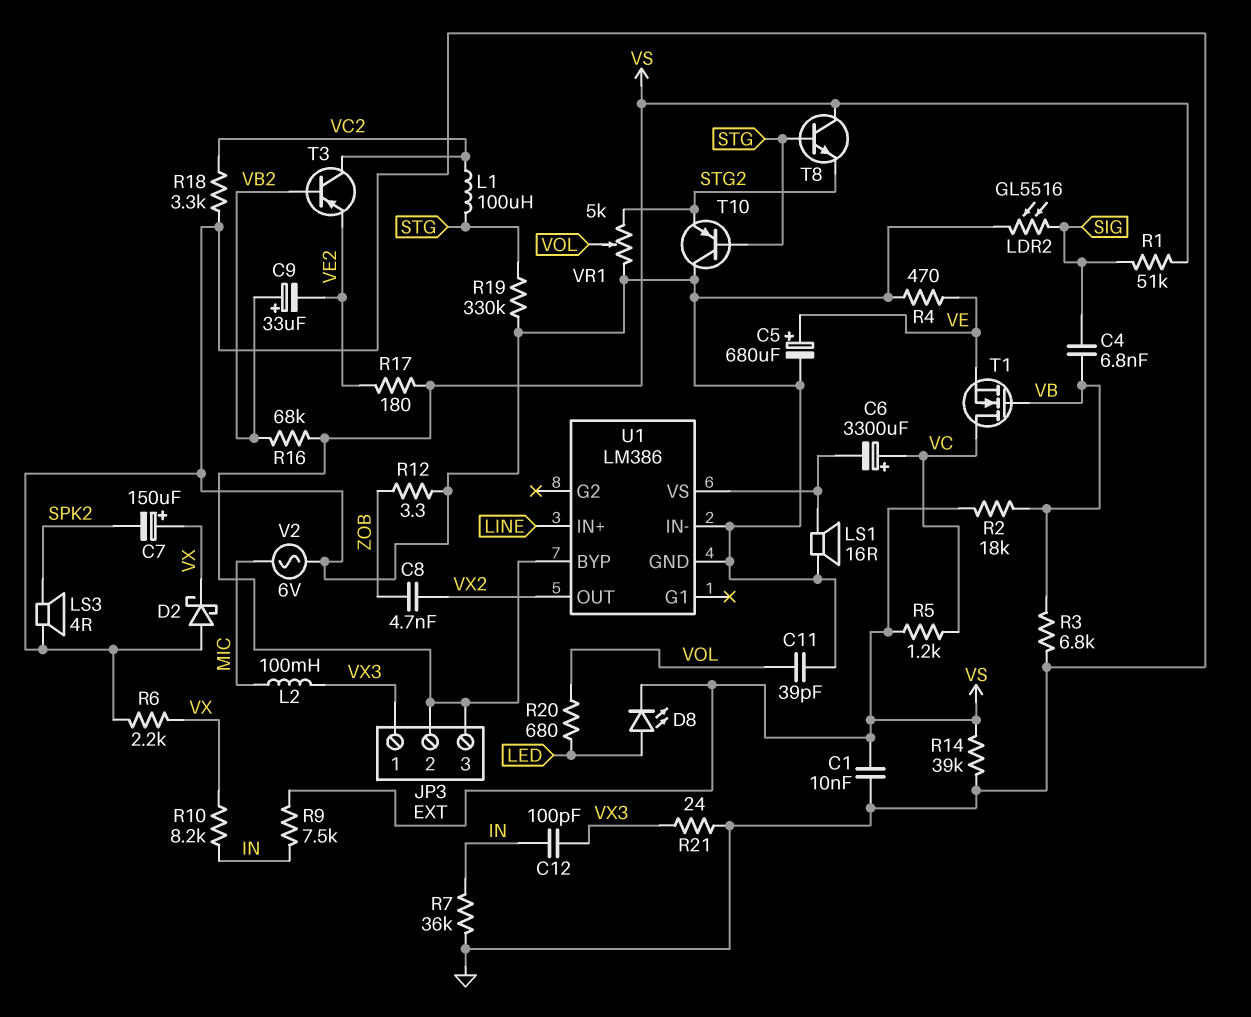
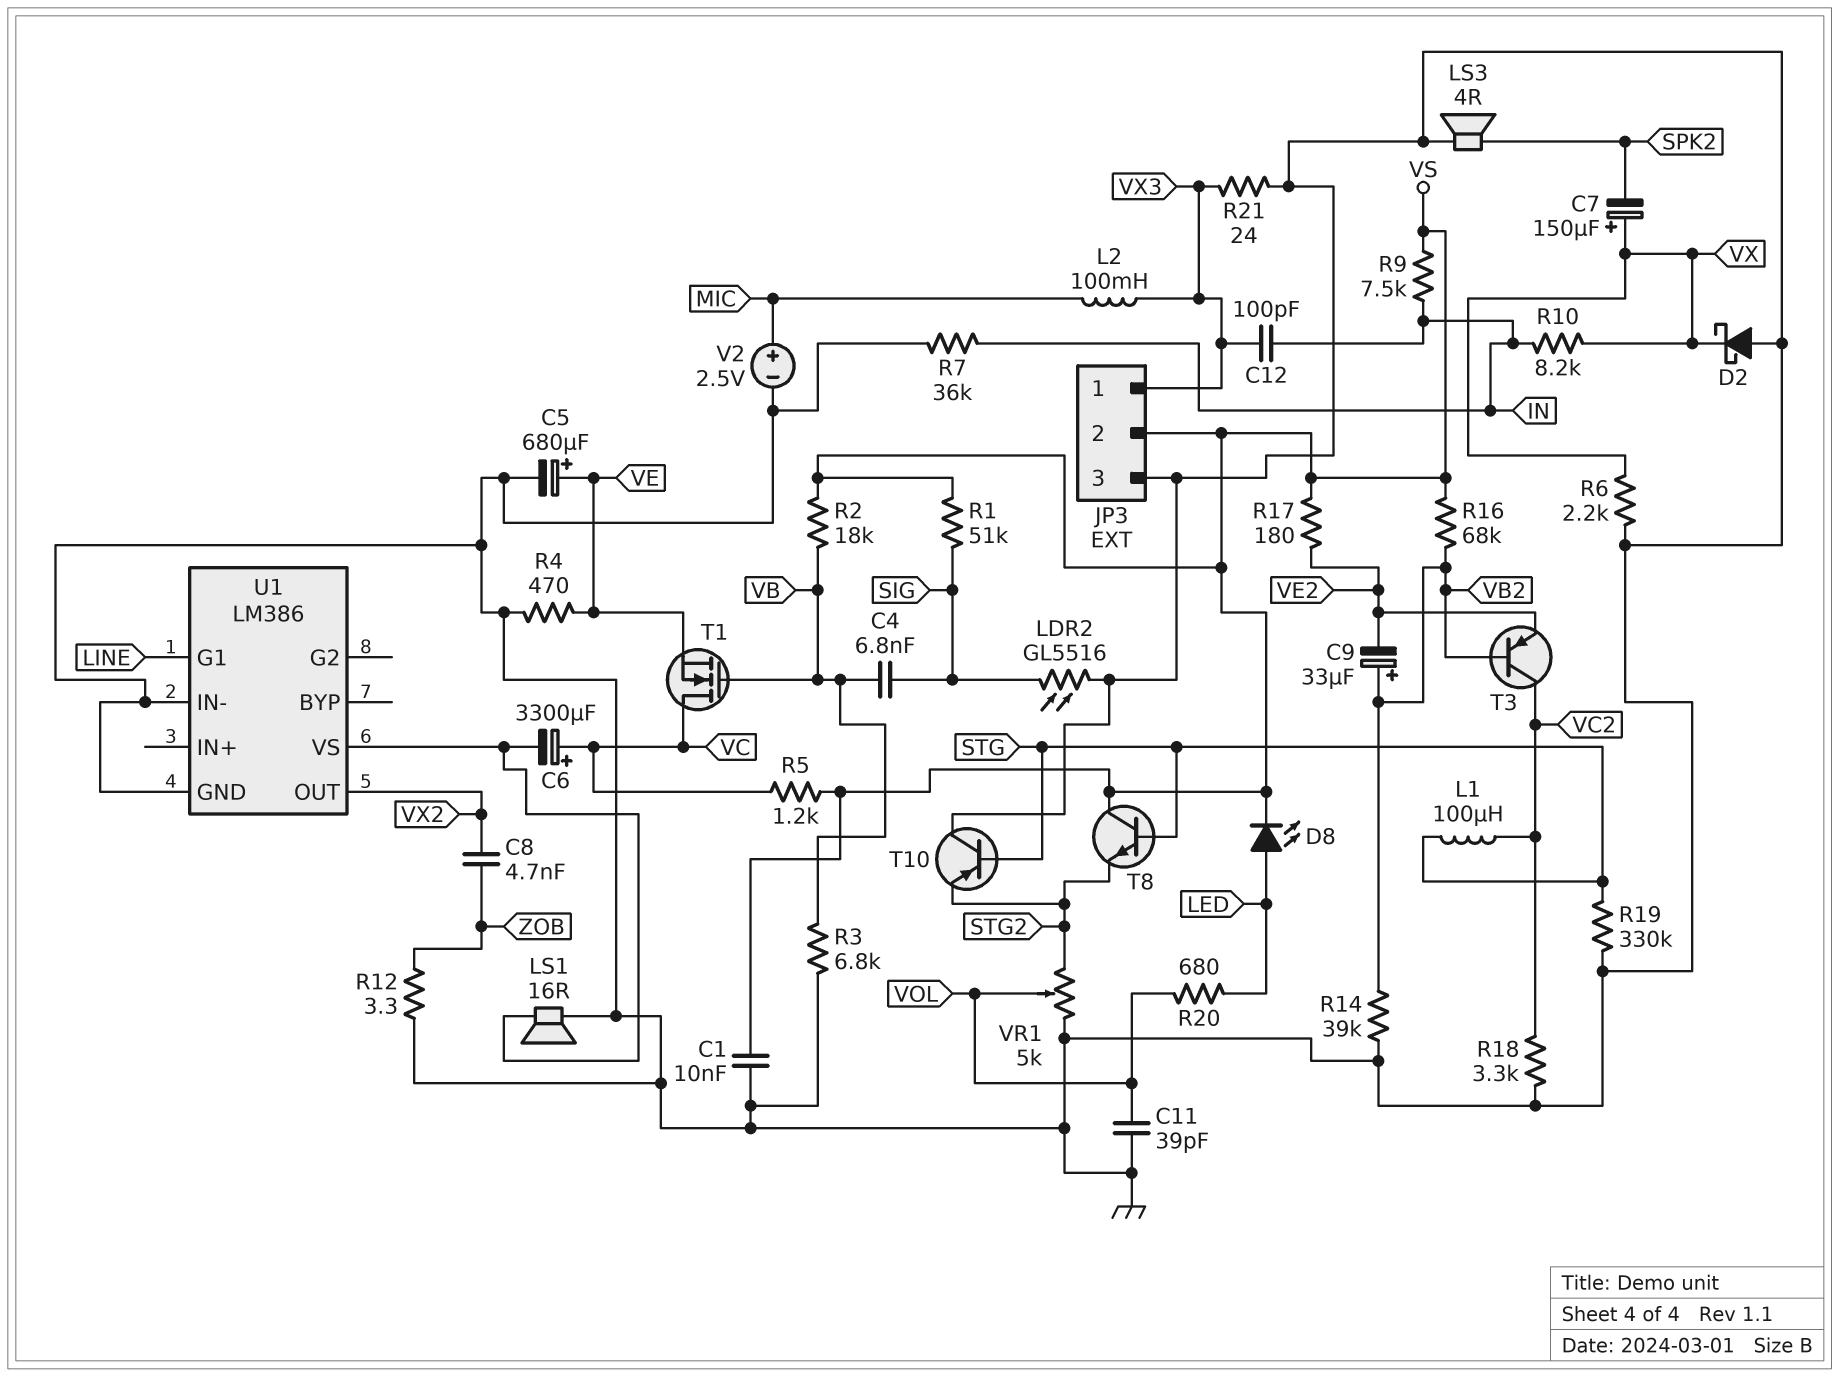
JP3 pin 3: VS -> GND
R14: 39k (GND, VS) -> 39k (GND, VB2)
U1 pin BYP: VS -> none
U1 pin G1: none -> LINE
U1 pin IN+: LINE -> none
V2: AC 6V (GND, MIC) -> 2.5V (plus MIC, minus GND)

